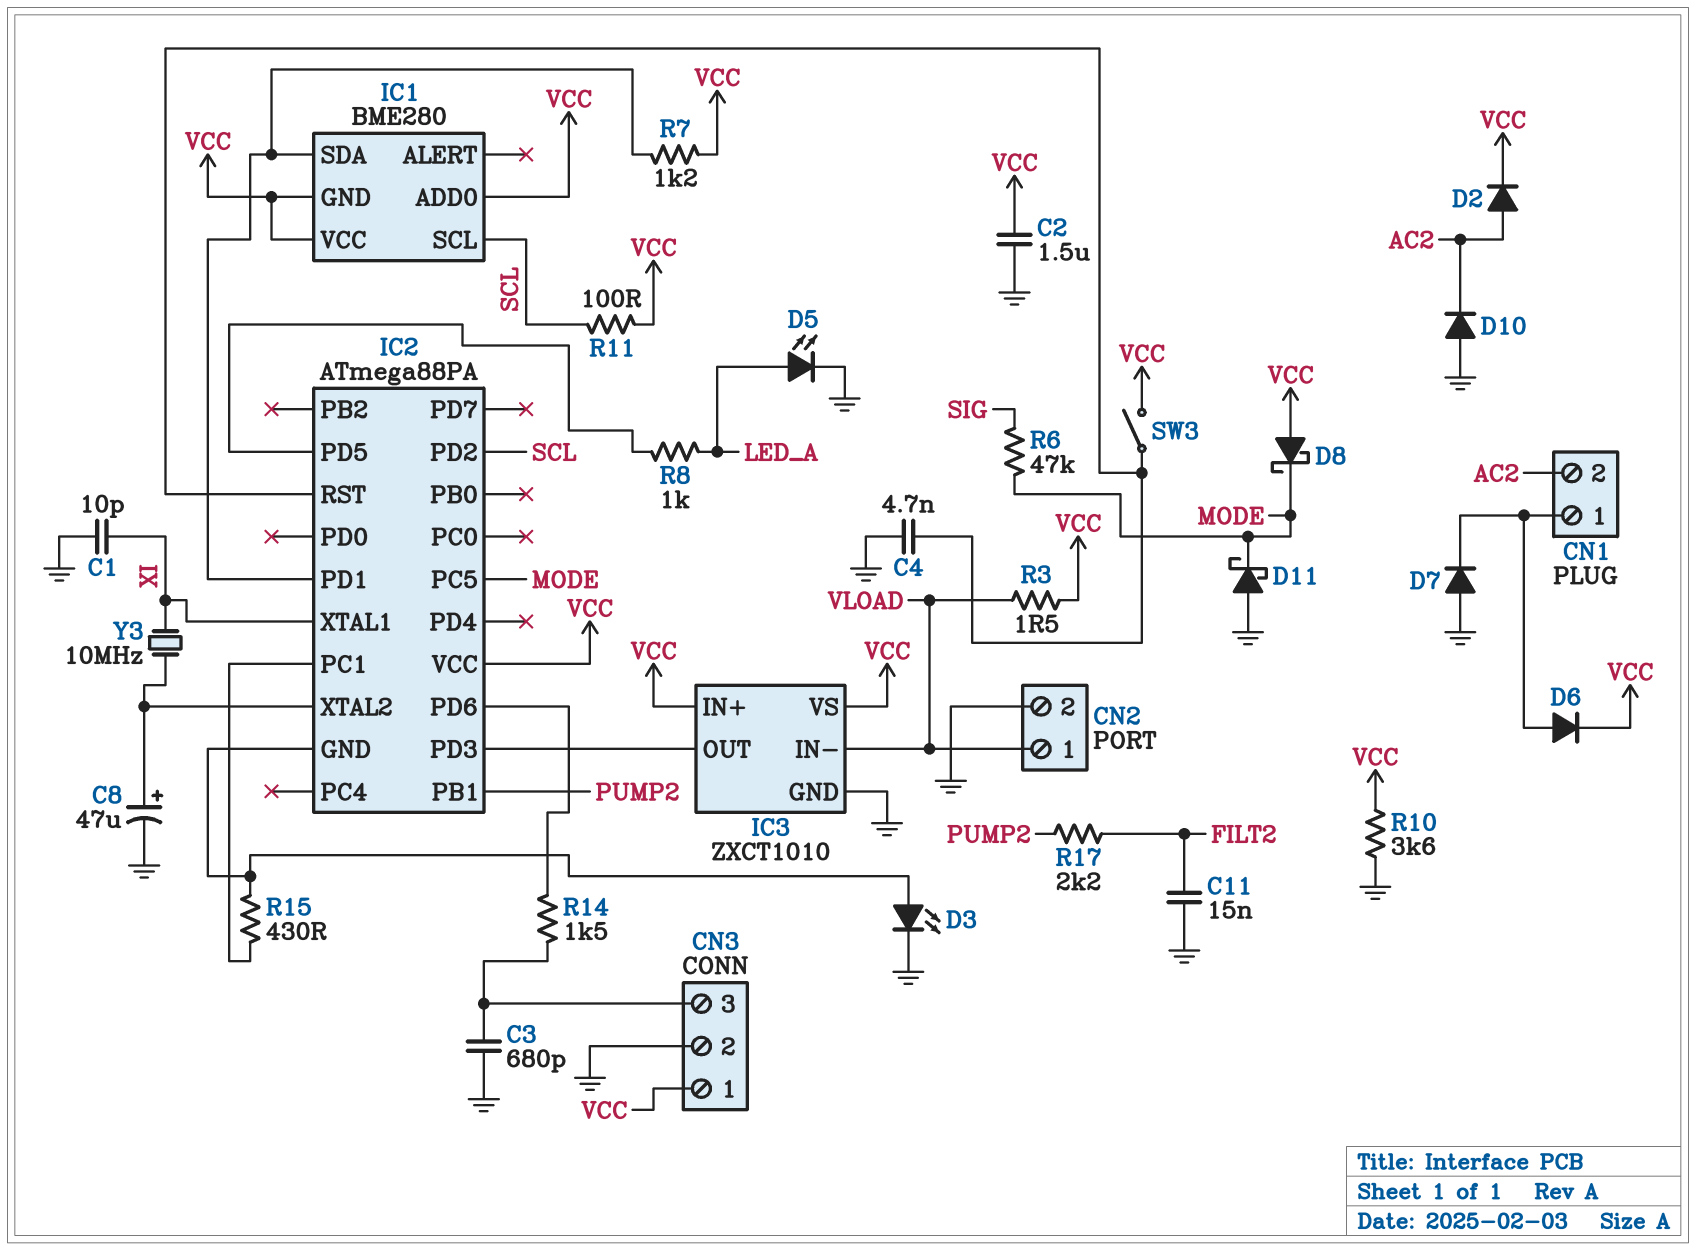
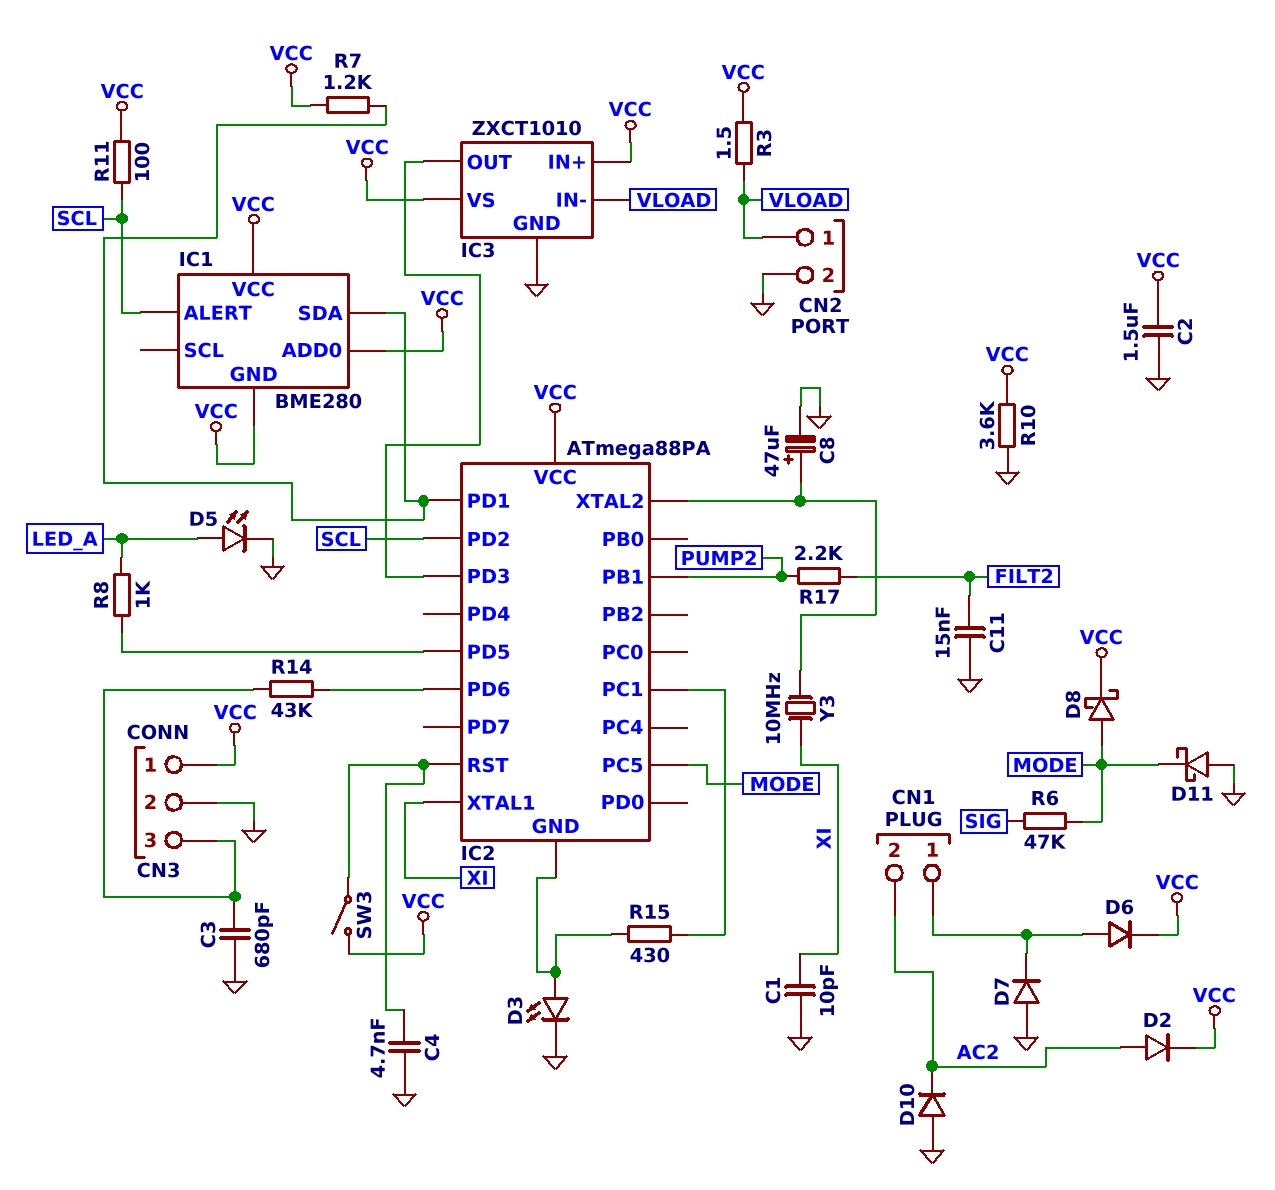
D8: schottky (A VCC, K MODE) -> schottky (A MODE, K VCC)
IC1 pin ALERT: none -> SCL
IC1 pin SCL: SCL -> none
R14: 1.5k (CN3/3, IC2/PD6) -> 43k (CN3/3, IC2/PD6)

